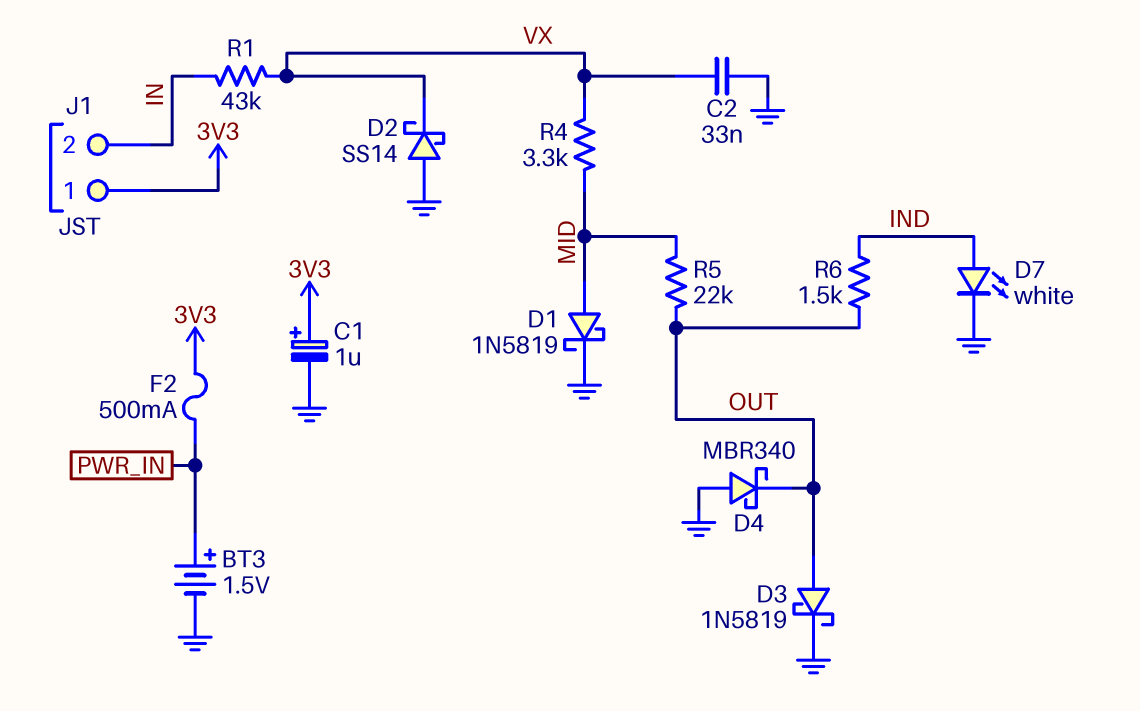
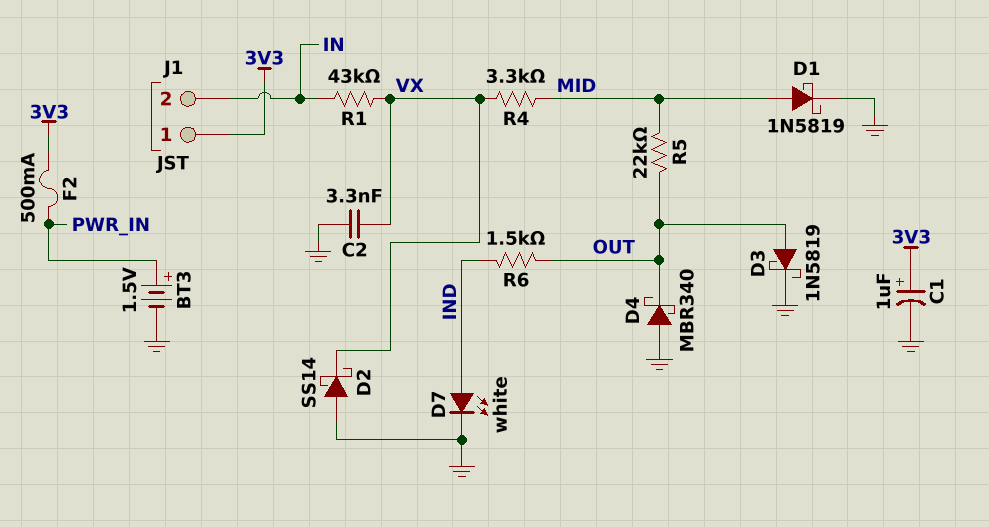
C2: 33nF (GND, VX) -> 3.3nF (GND, VX)

